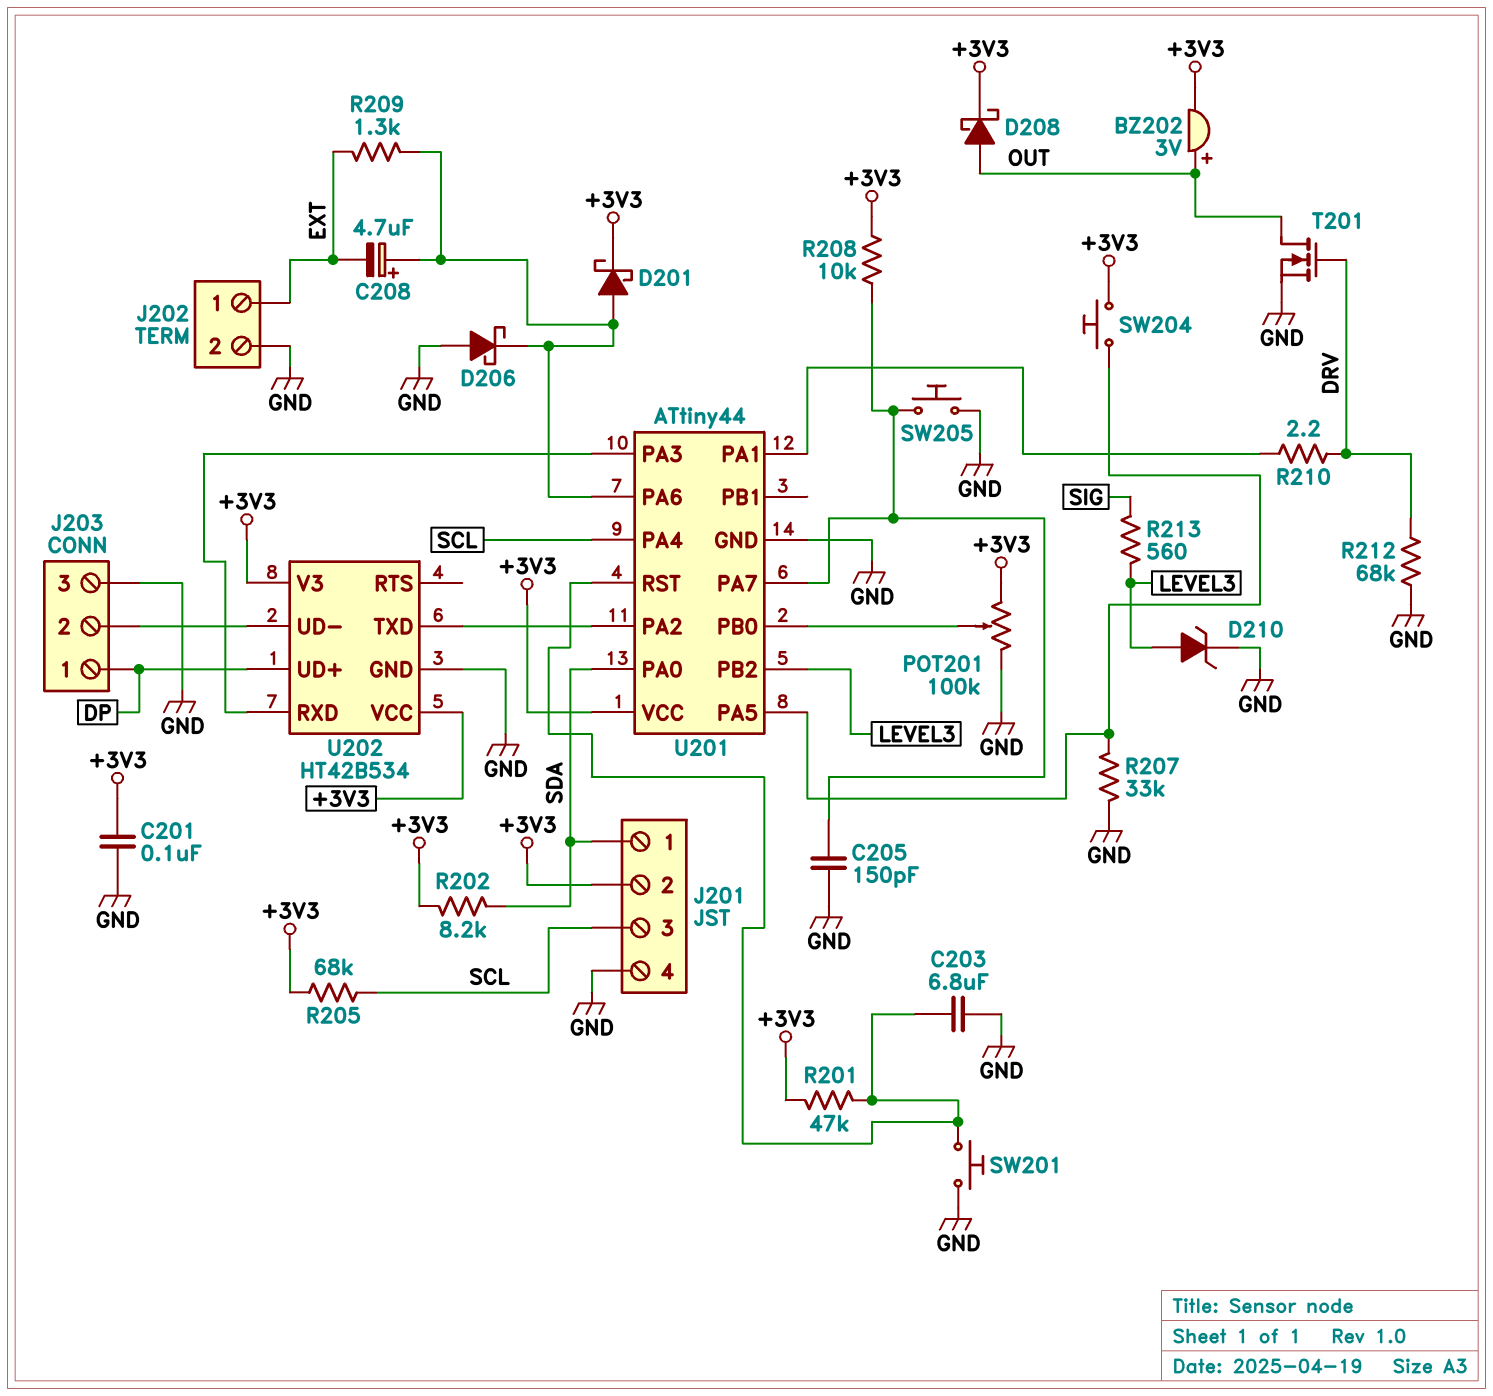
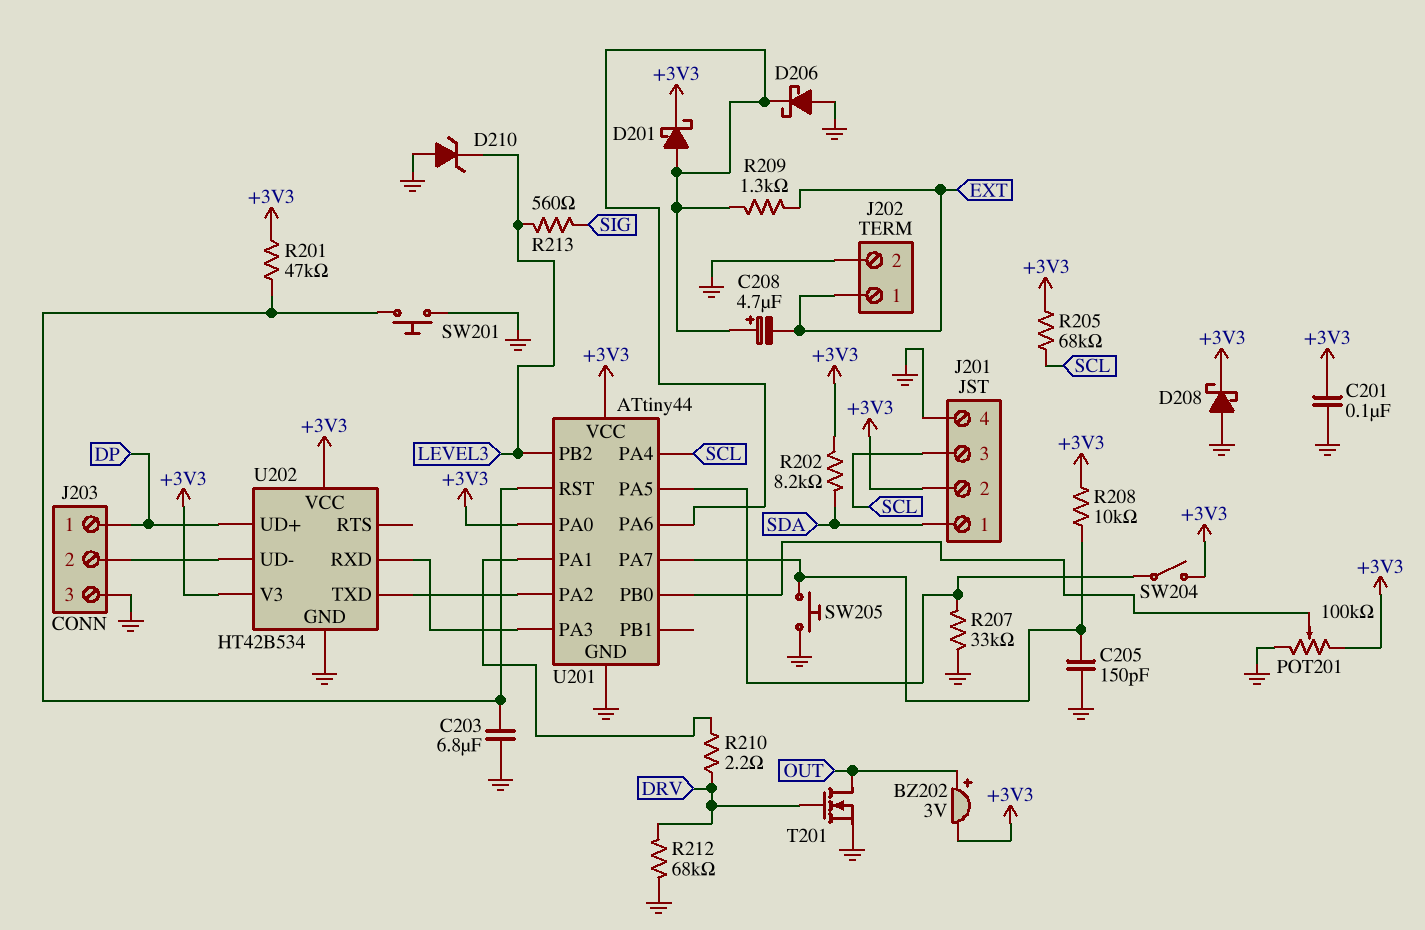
D208: schottky (A OUT, K +3V3) -> schottky (A GND, K +3V3)
D210: zener (A LEVEL3, K GND) -> zener (A GND, K LEVEL3)
SW204: button (+3V3, U201/PA5) -> switch (+3V3, U201/PA5)
U201 pin PA0: SDA -> +3V3

